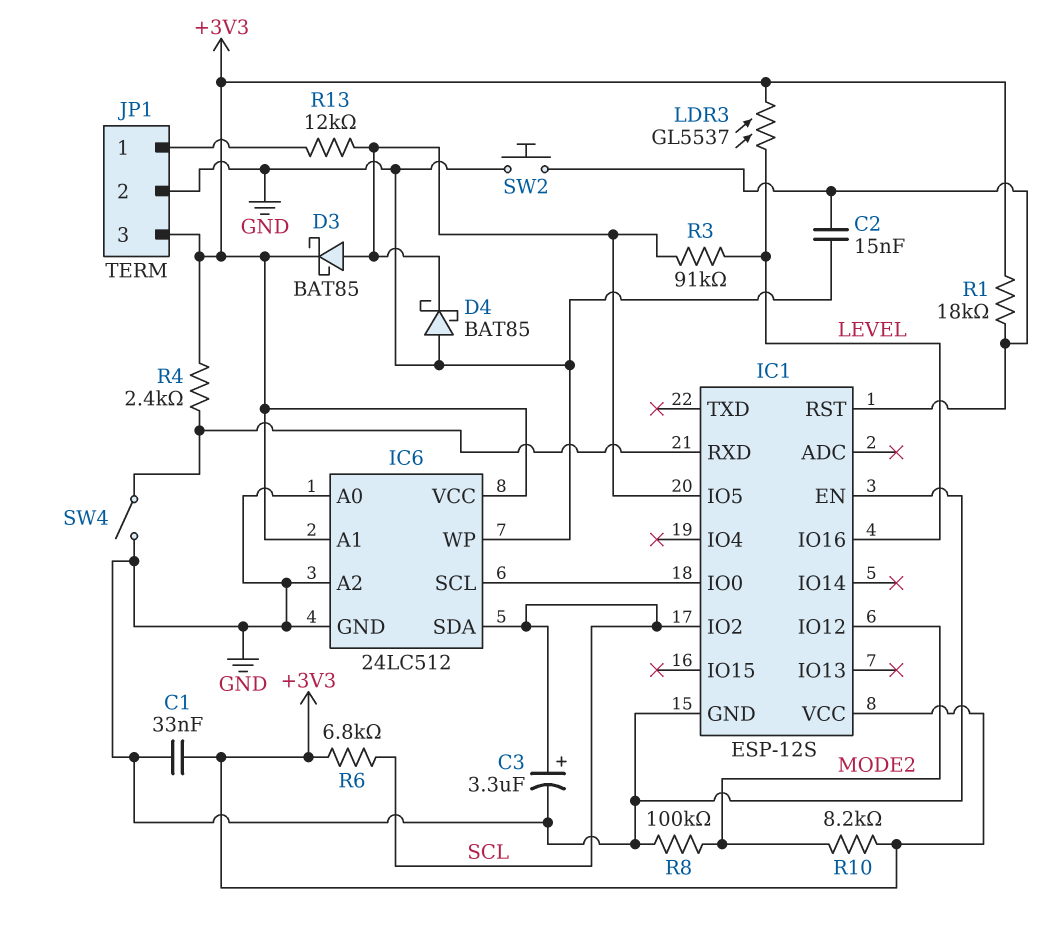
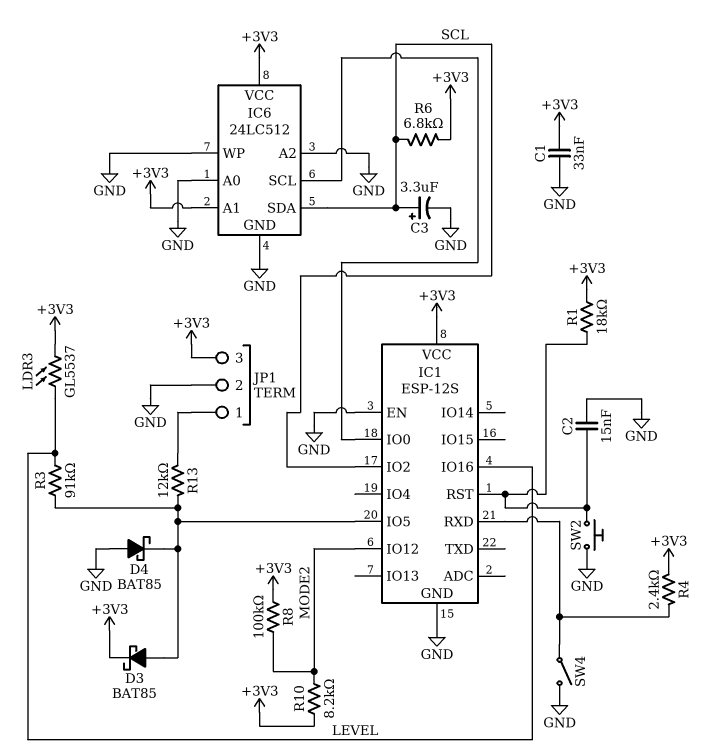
R8: 100k (GND, MODE2) -> 100k (+3V3, MODE2)

